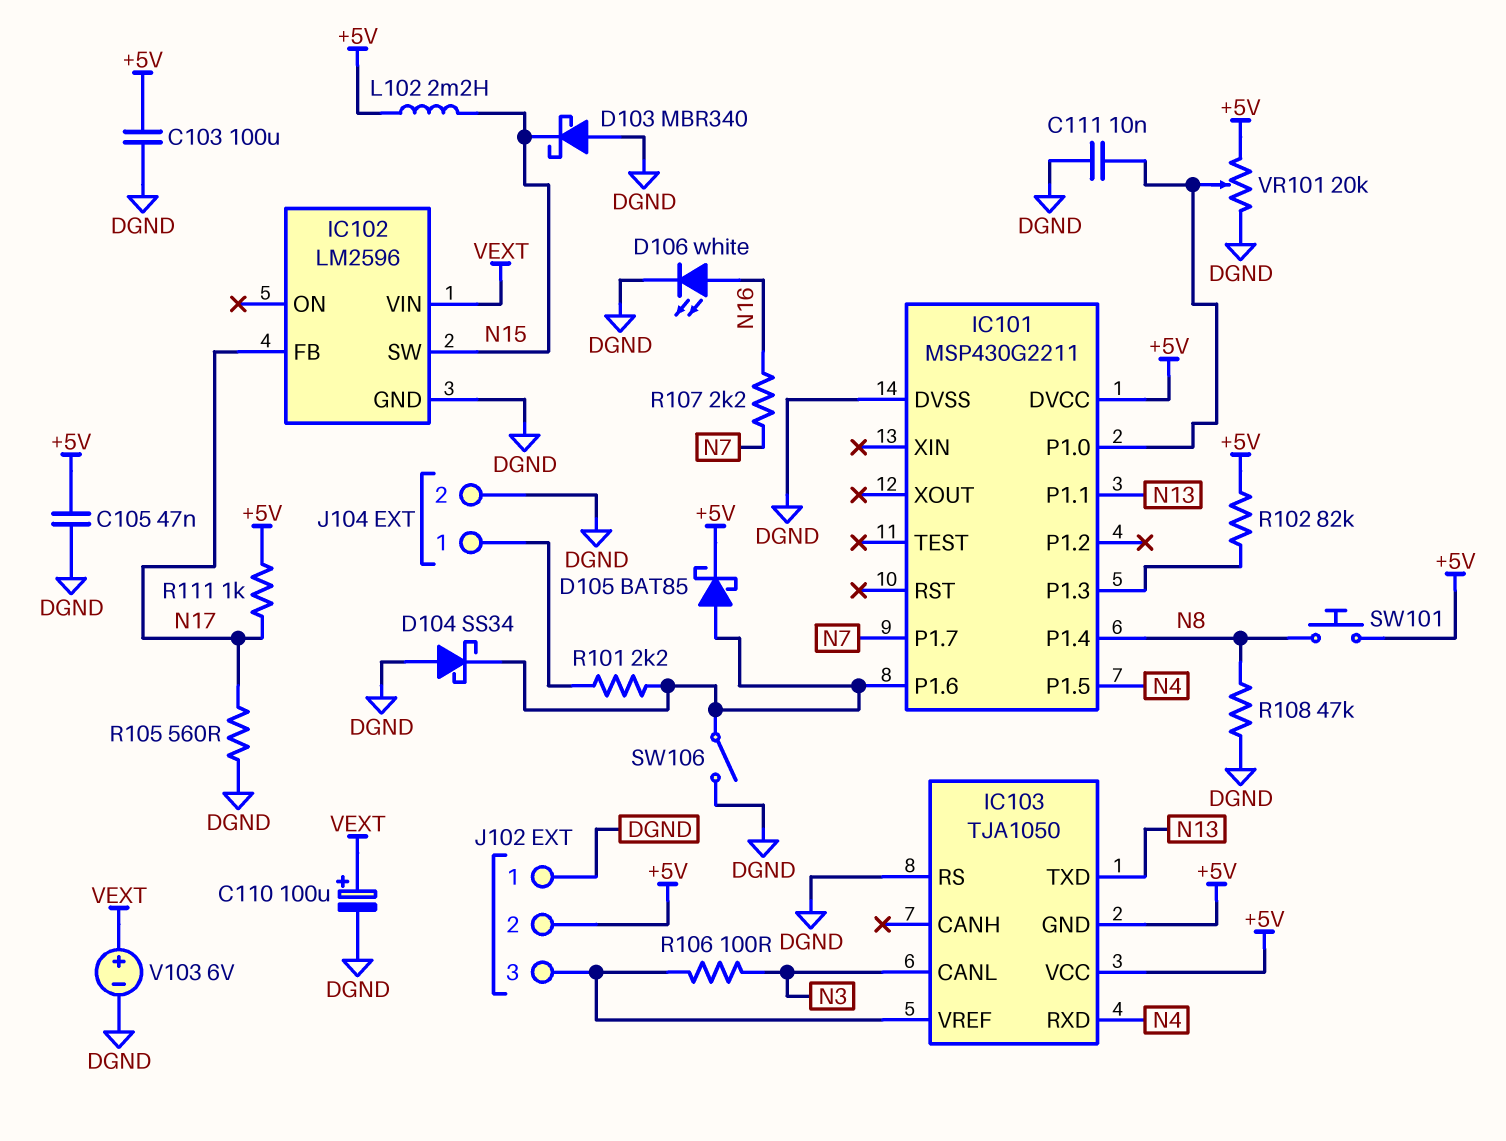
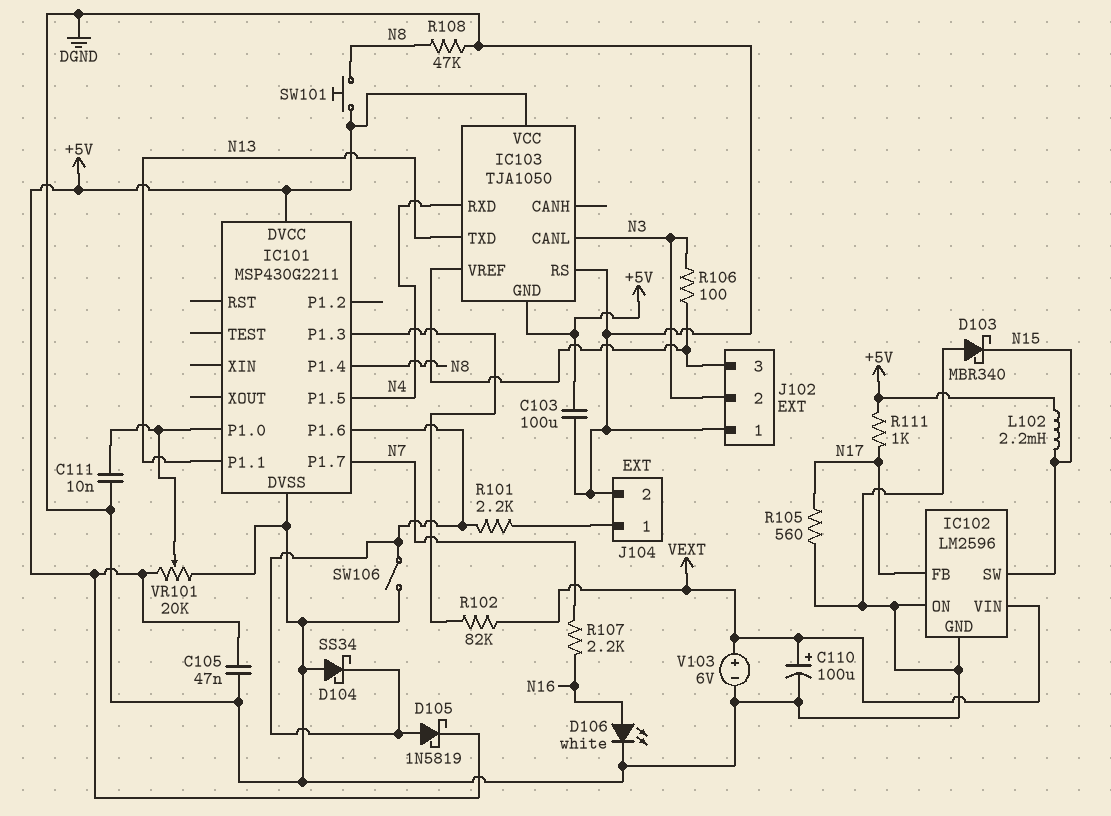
D105: schottky BAT85 (A IC101/P1.6, K +5V) -> schottky 1N5819 (A IC101/P1.6, K +5V)
IC102 pin ON: none -> DGND
J102 pin 2: +5V -> N3
R102: 82k (+5V, IC101/P1.3) -> 82k (IC101/P1.3, VEXT)

